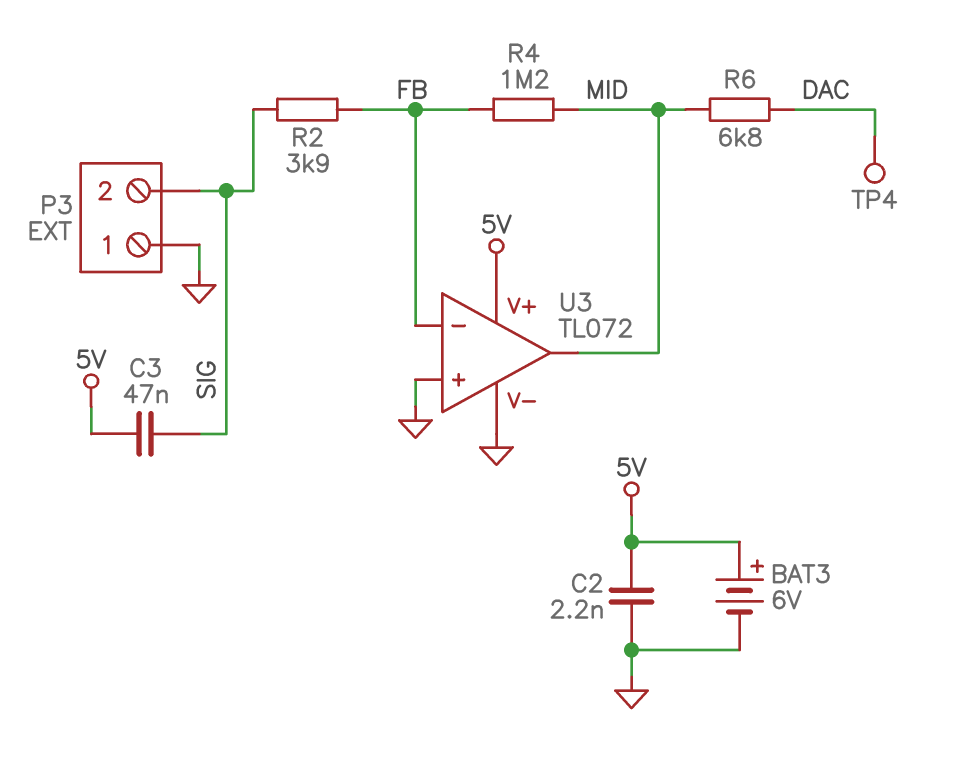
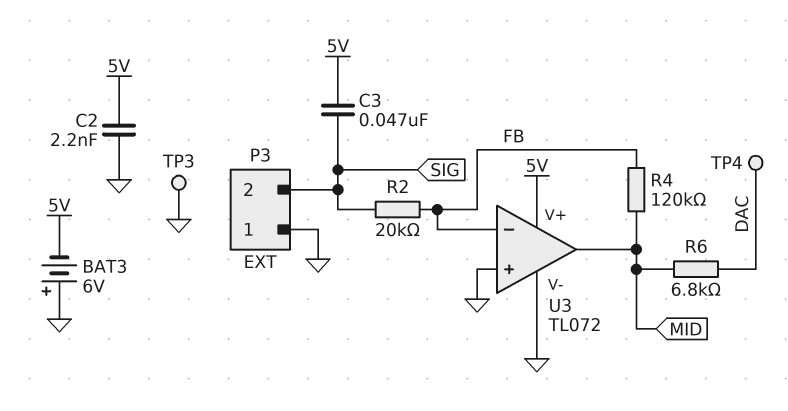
BAT3: 6V (plus 5V, minus GND) -> 6V (plus GND, minus 5V)
R2: 3.9k (FB, SIG) -> 20k (FB, SIG)
R4: 1.2M (FB, MID) -> 120k (FB, MID)
TP3: none -> test point (GND)

